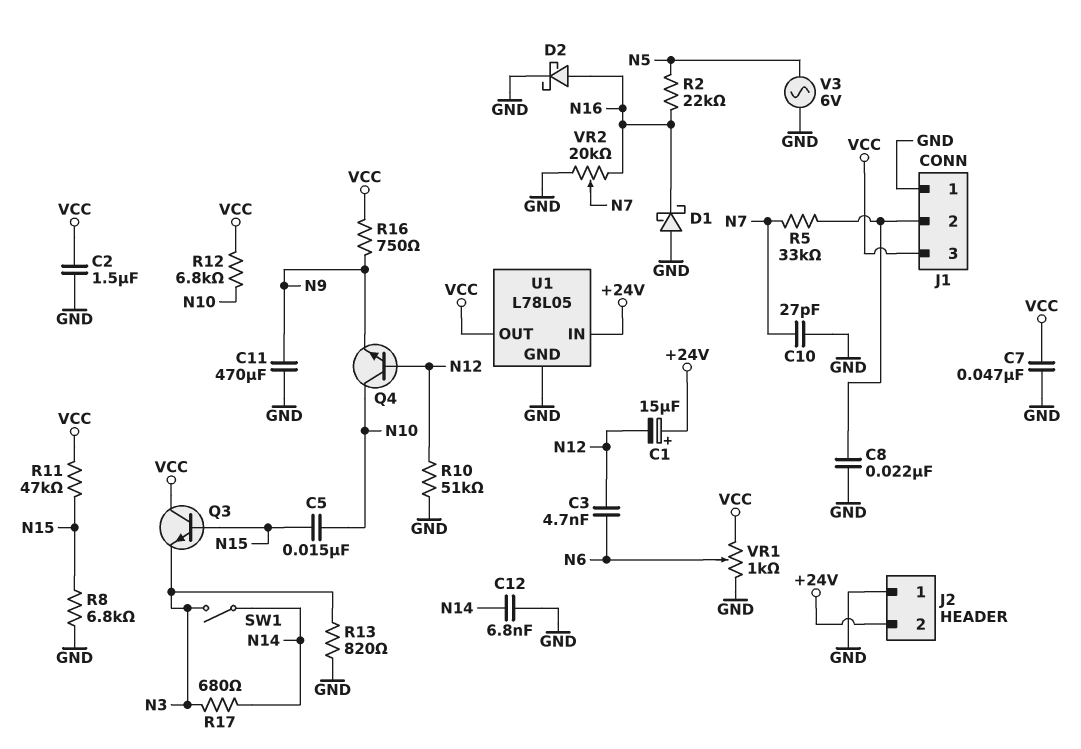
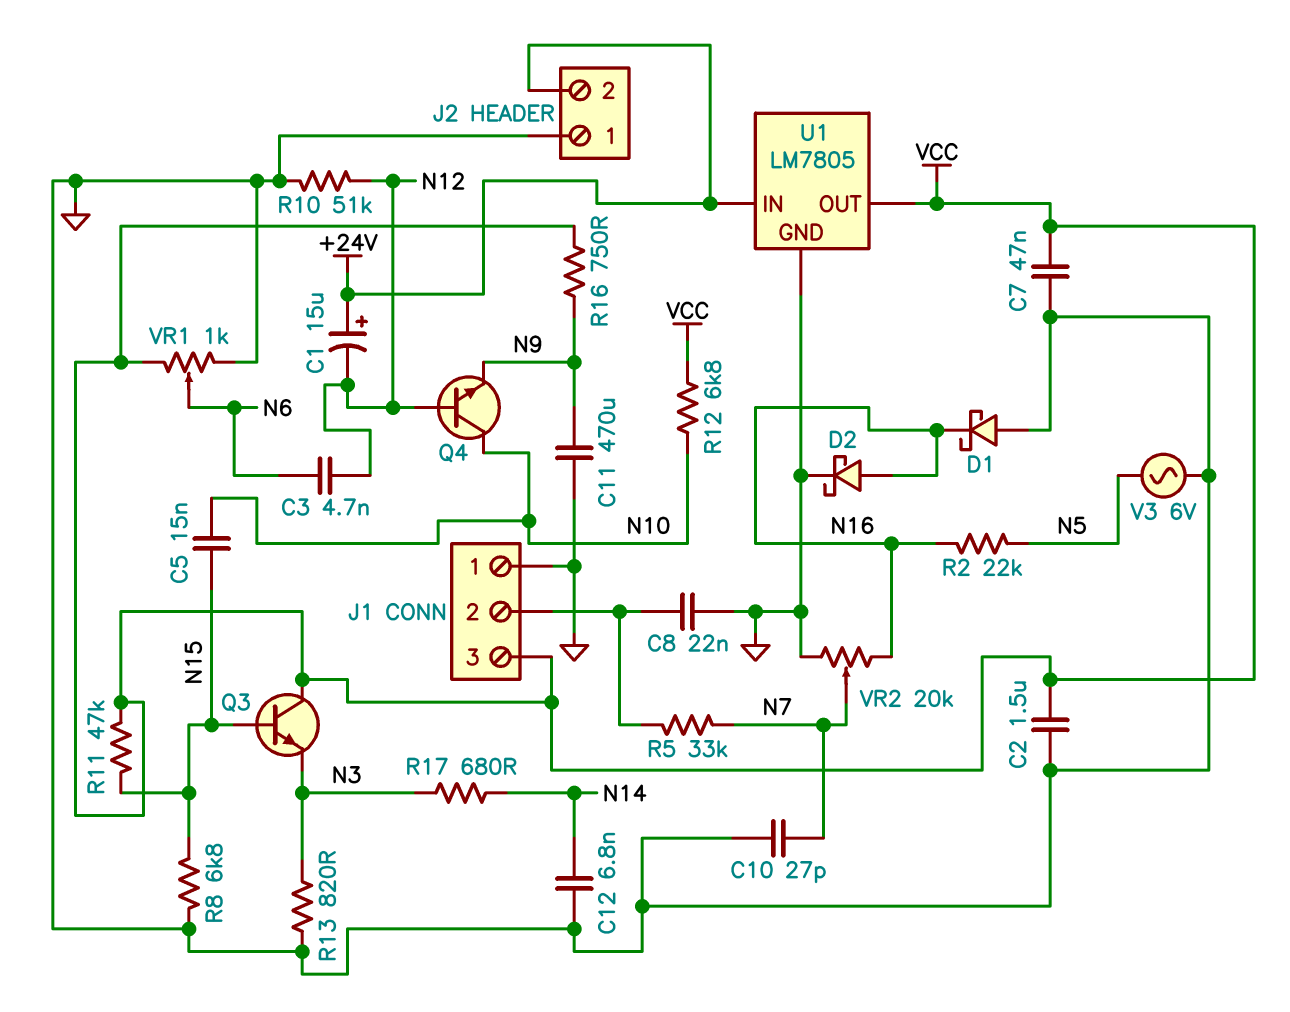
SW1: switch (N3, N14) -> none
U1: L78L05 -> LM7805

